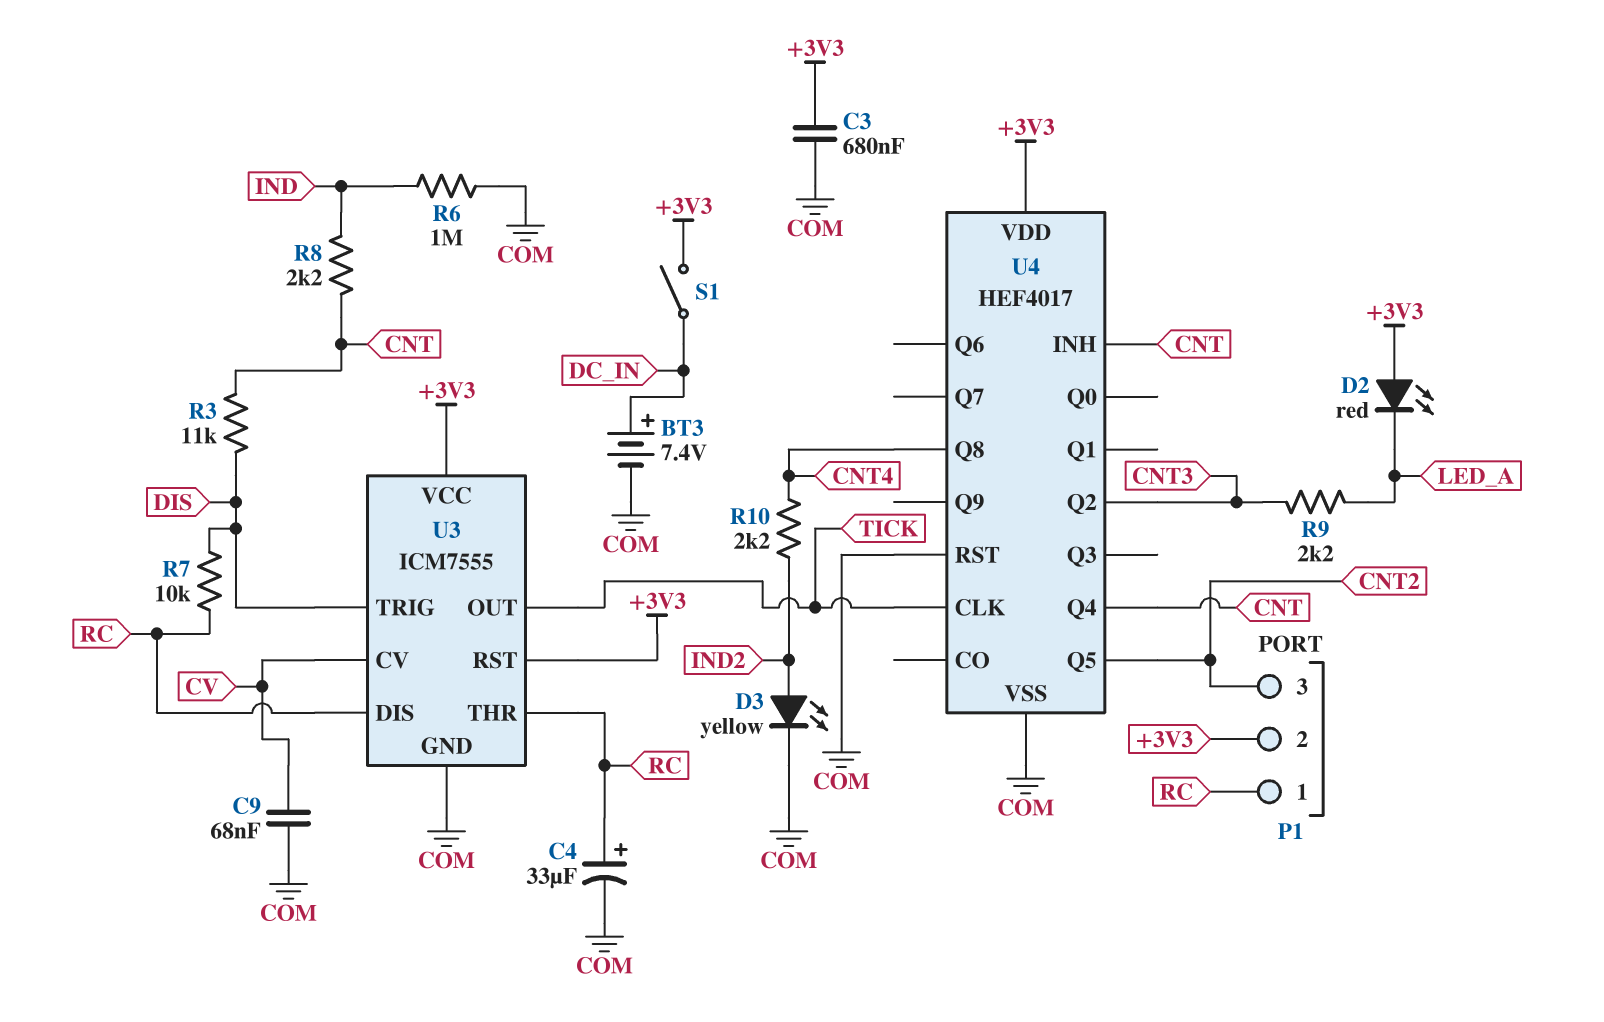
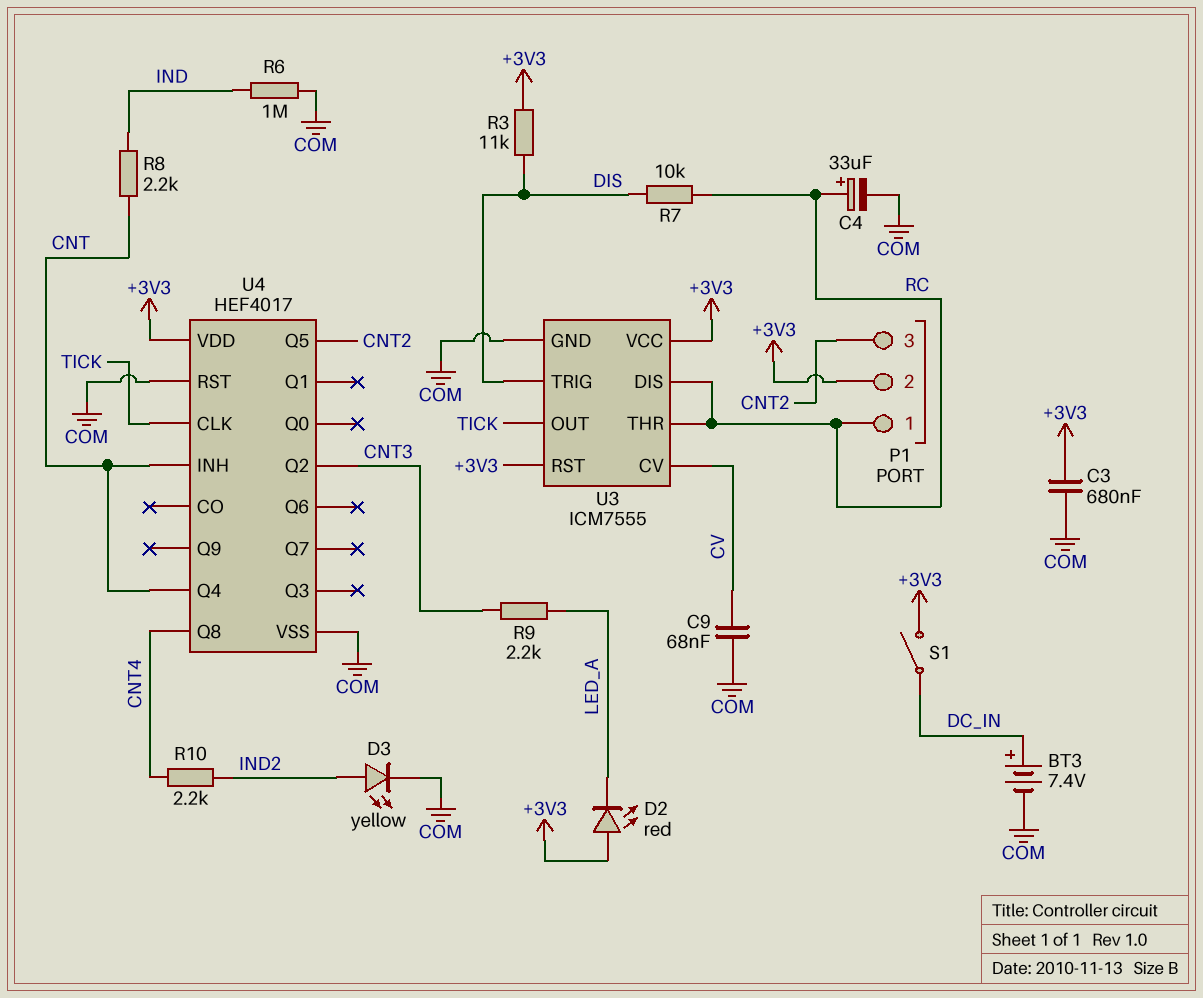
R3: 11k (CNT, DIS) -> 11k (+3V3, DIS)

